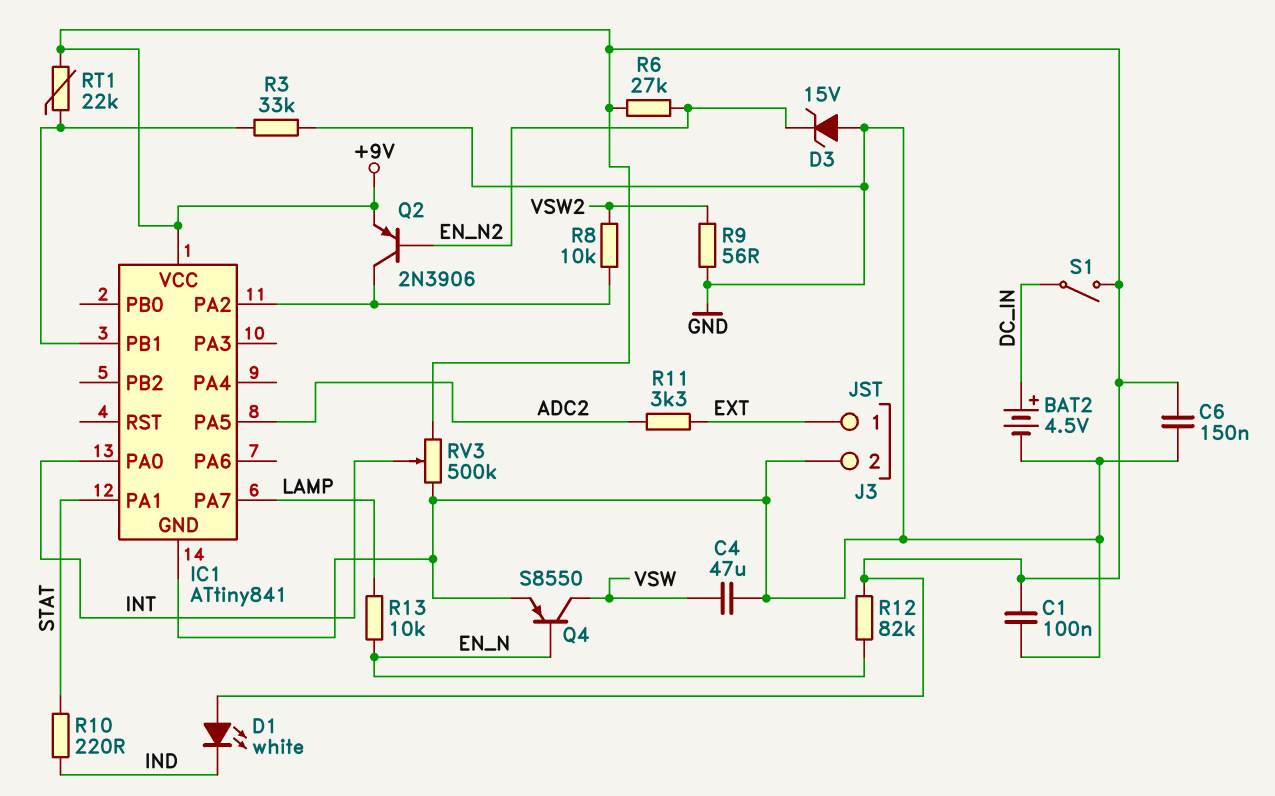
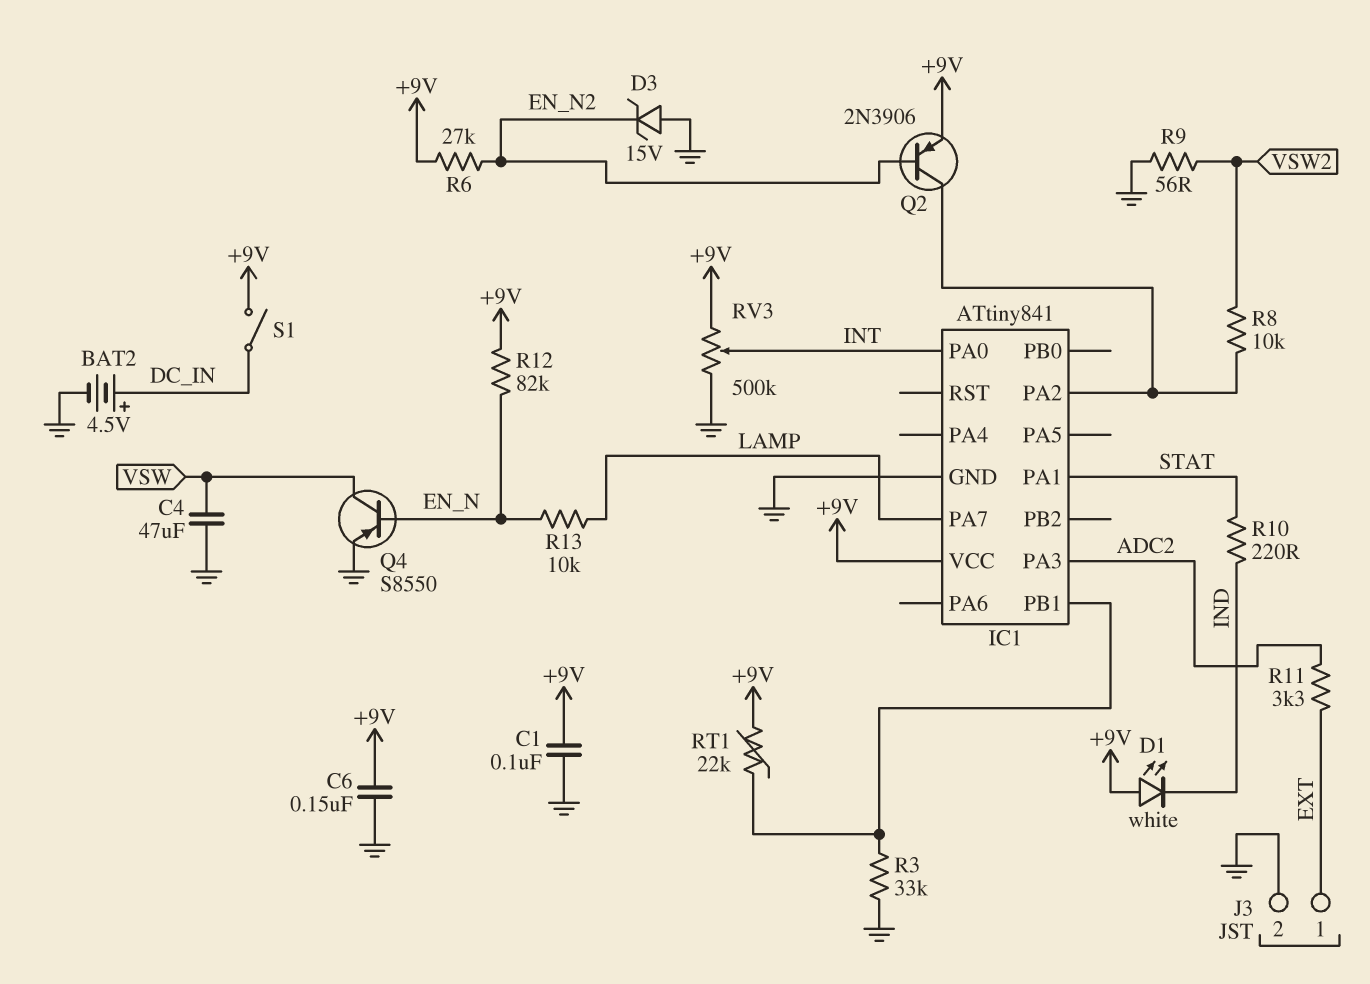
IC1 pin PA3: none -> ADC2
IC1 pin PA5: ADC2 -> none

